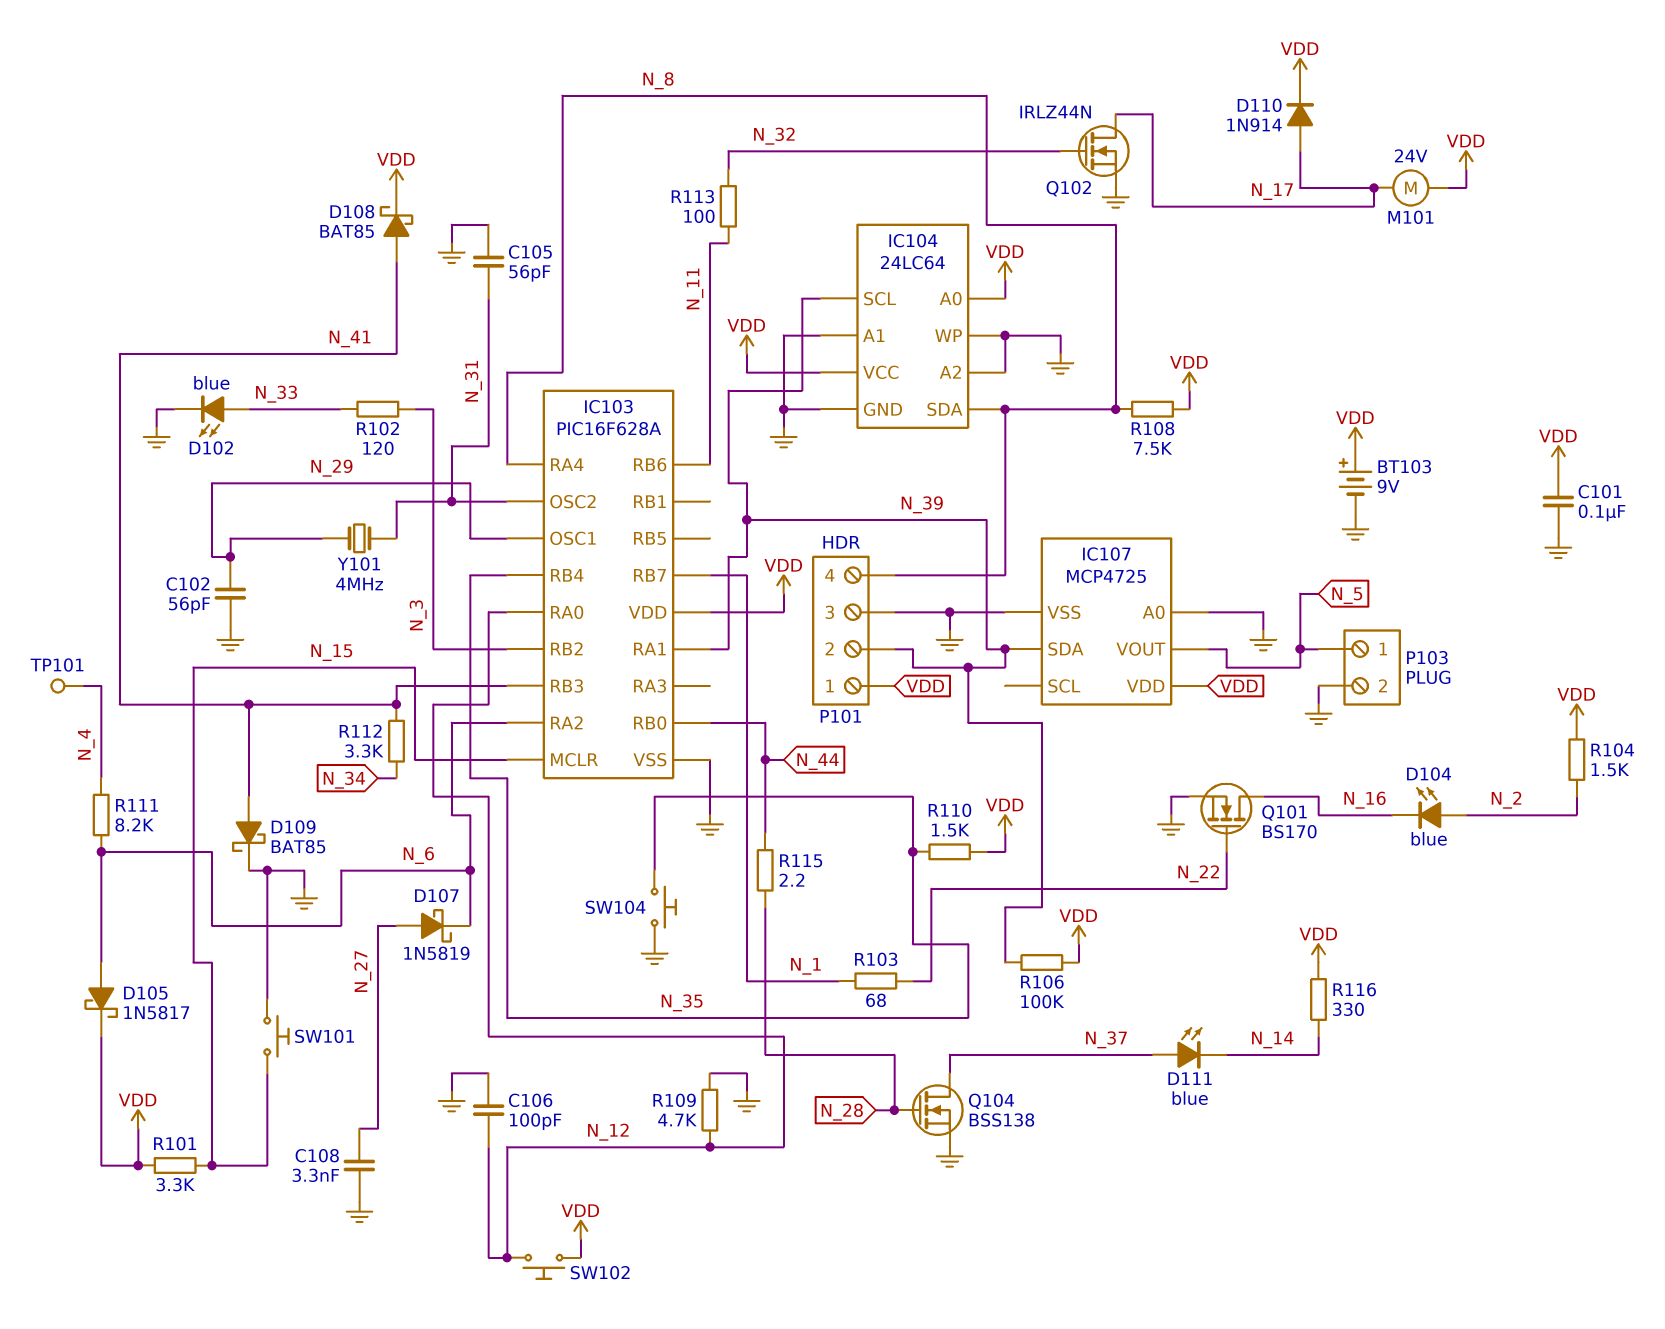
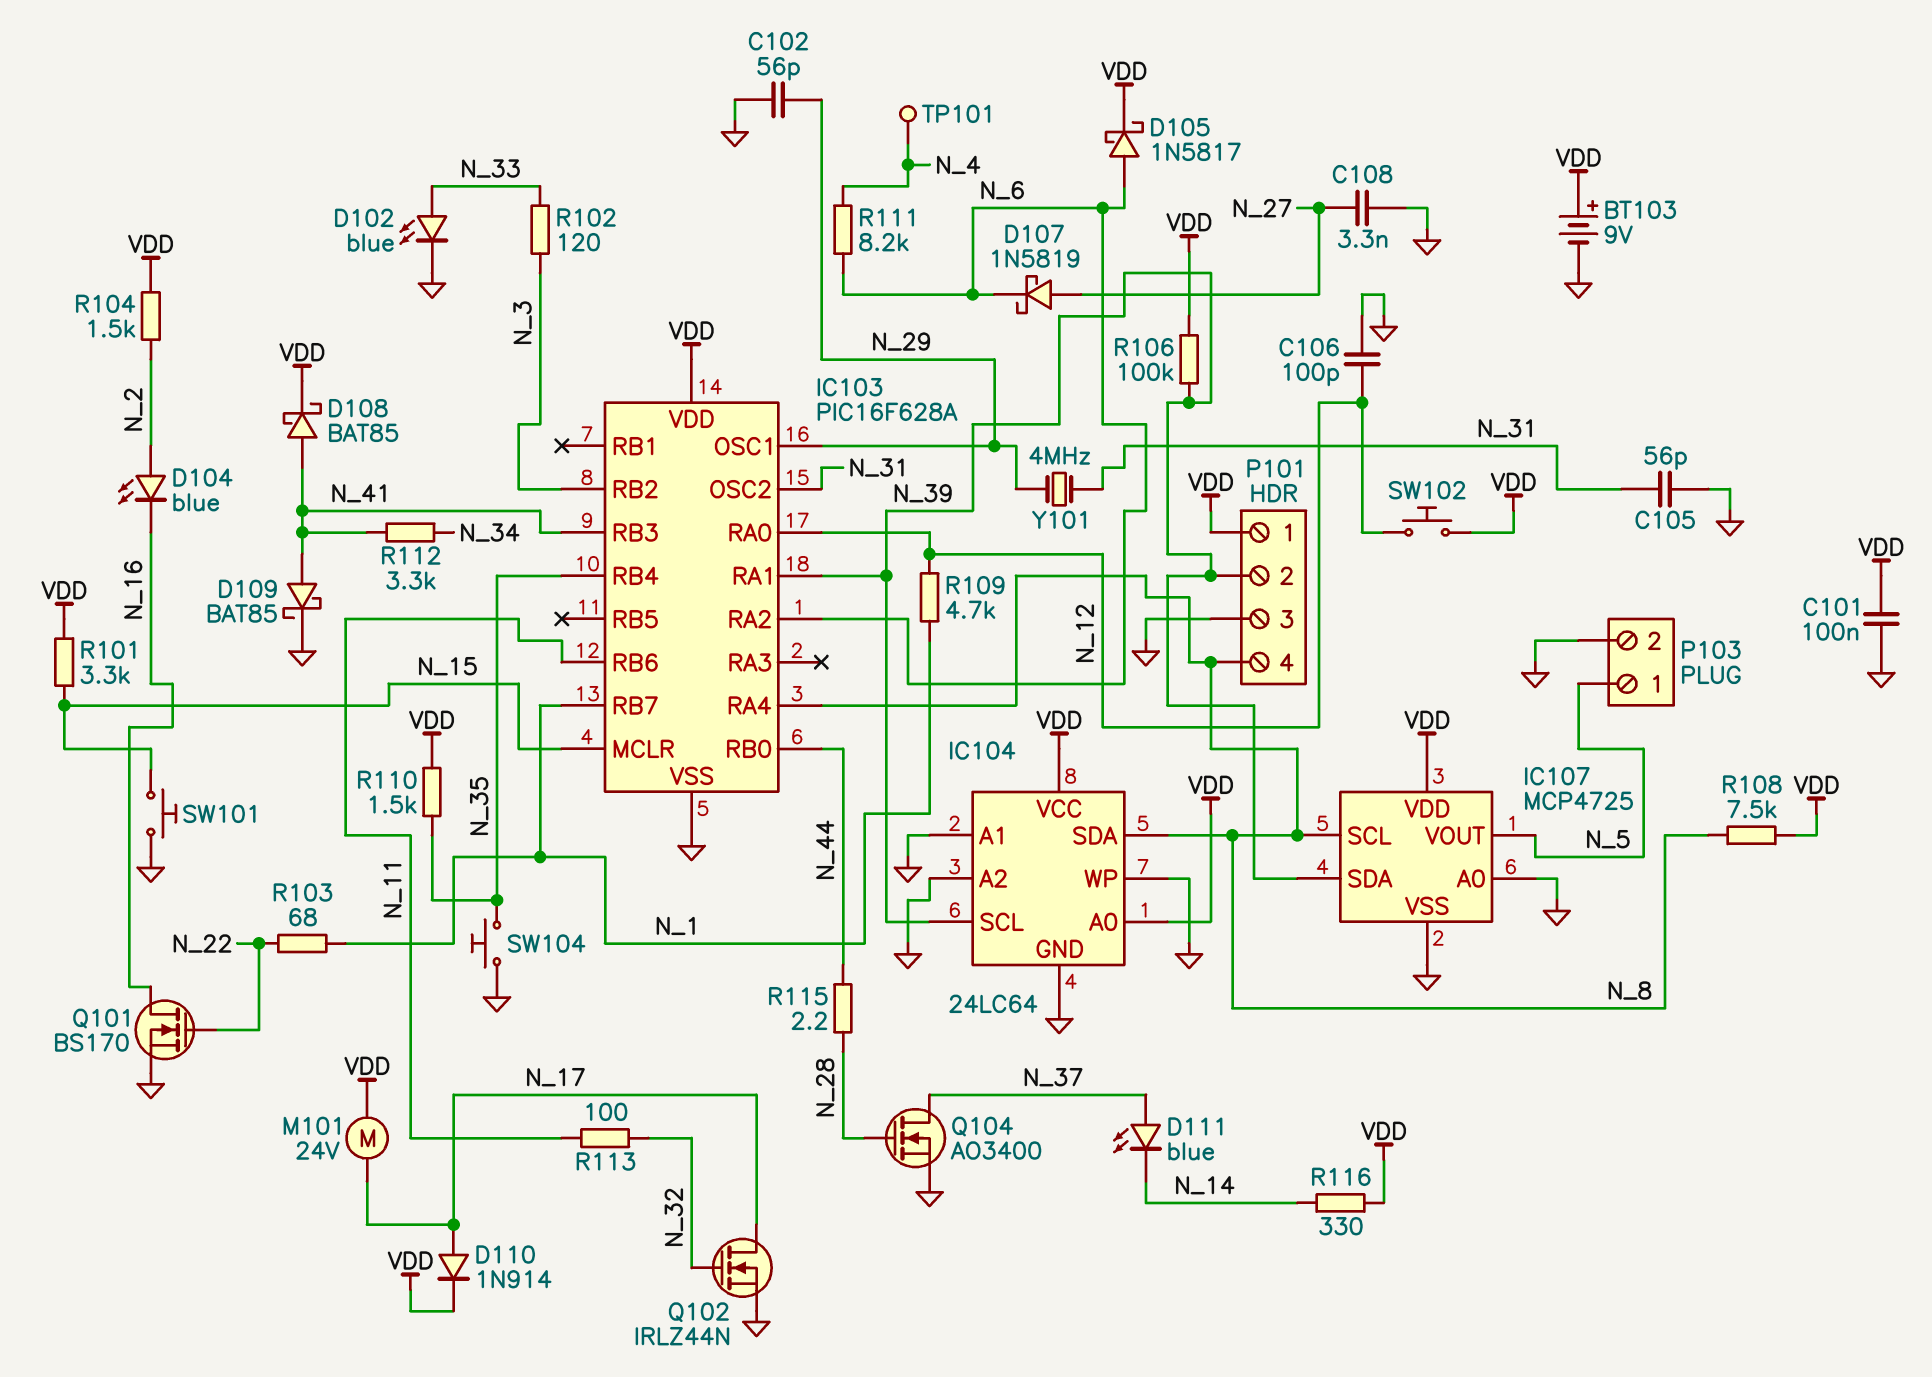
IC107 pin SCL: none -> N_8
Q104: NMOS BSS138 (G N_28, D N_37, S GND) -> NMOS AO3400 (G N_28, D N_37, S GND)
R109: 4.7k (GND, N_12) -> 4.7k (N_1, N_12)

